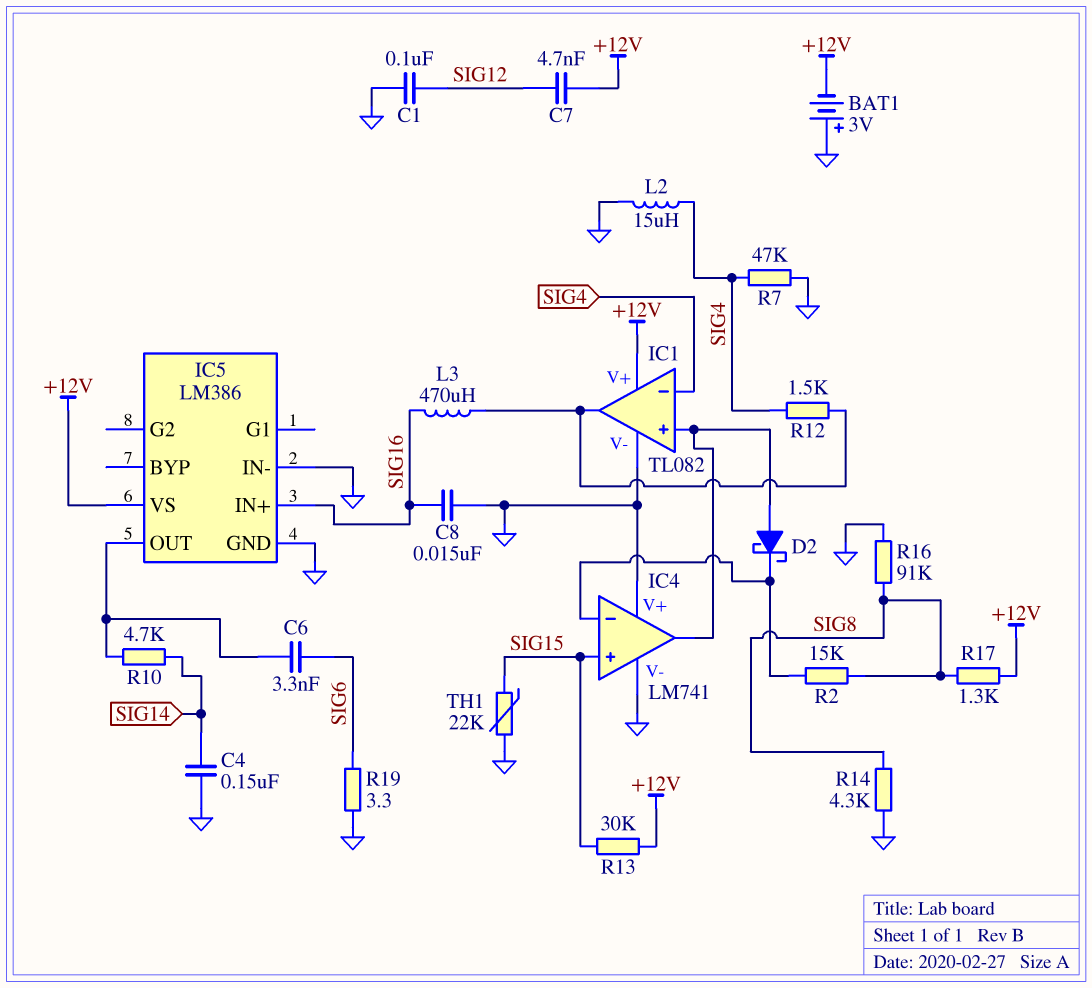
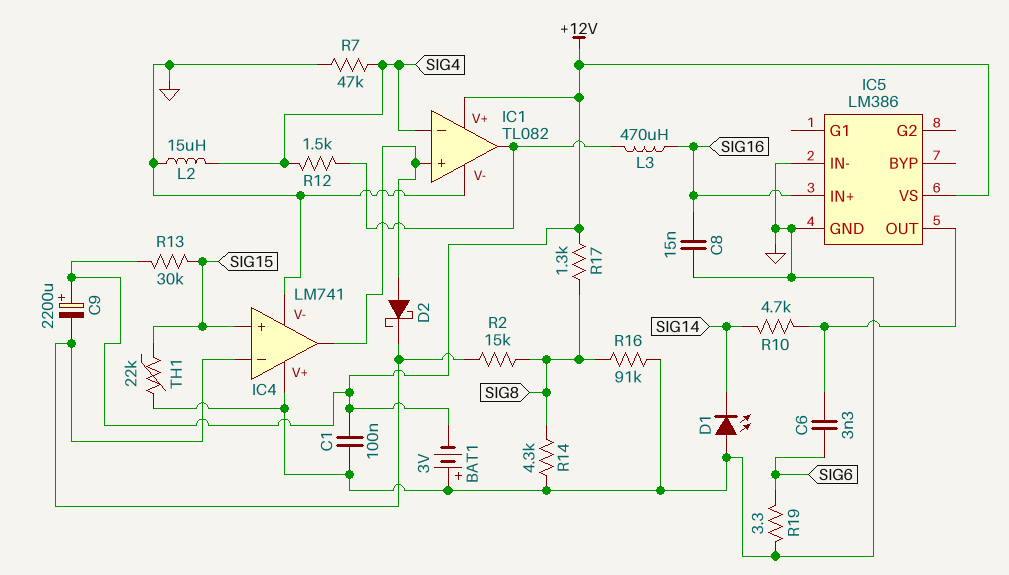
C1: 100nF (GND, SIG12) -> 100nF (+12V, GND)
C4: 150nF (GND, SIG14) -> none
C7: 4.7nF (+12V, SIG12) -> none
C9: none -> 2200uF (plus +12V, minus IC4/in-)
D1: none -> LED (A GND, K SIG14)

